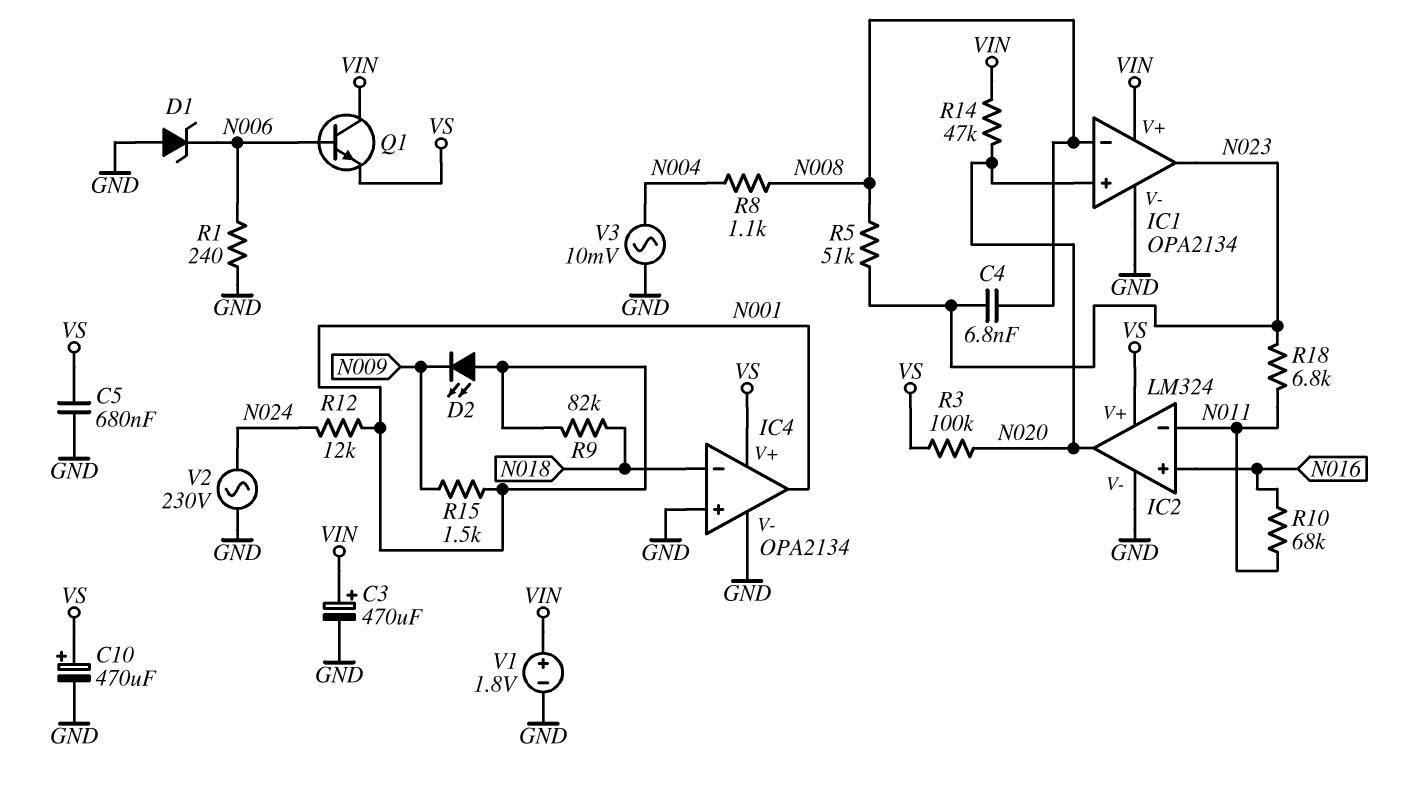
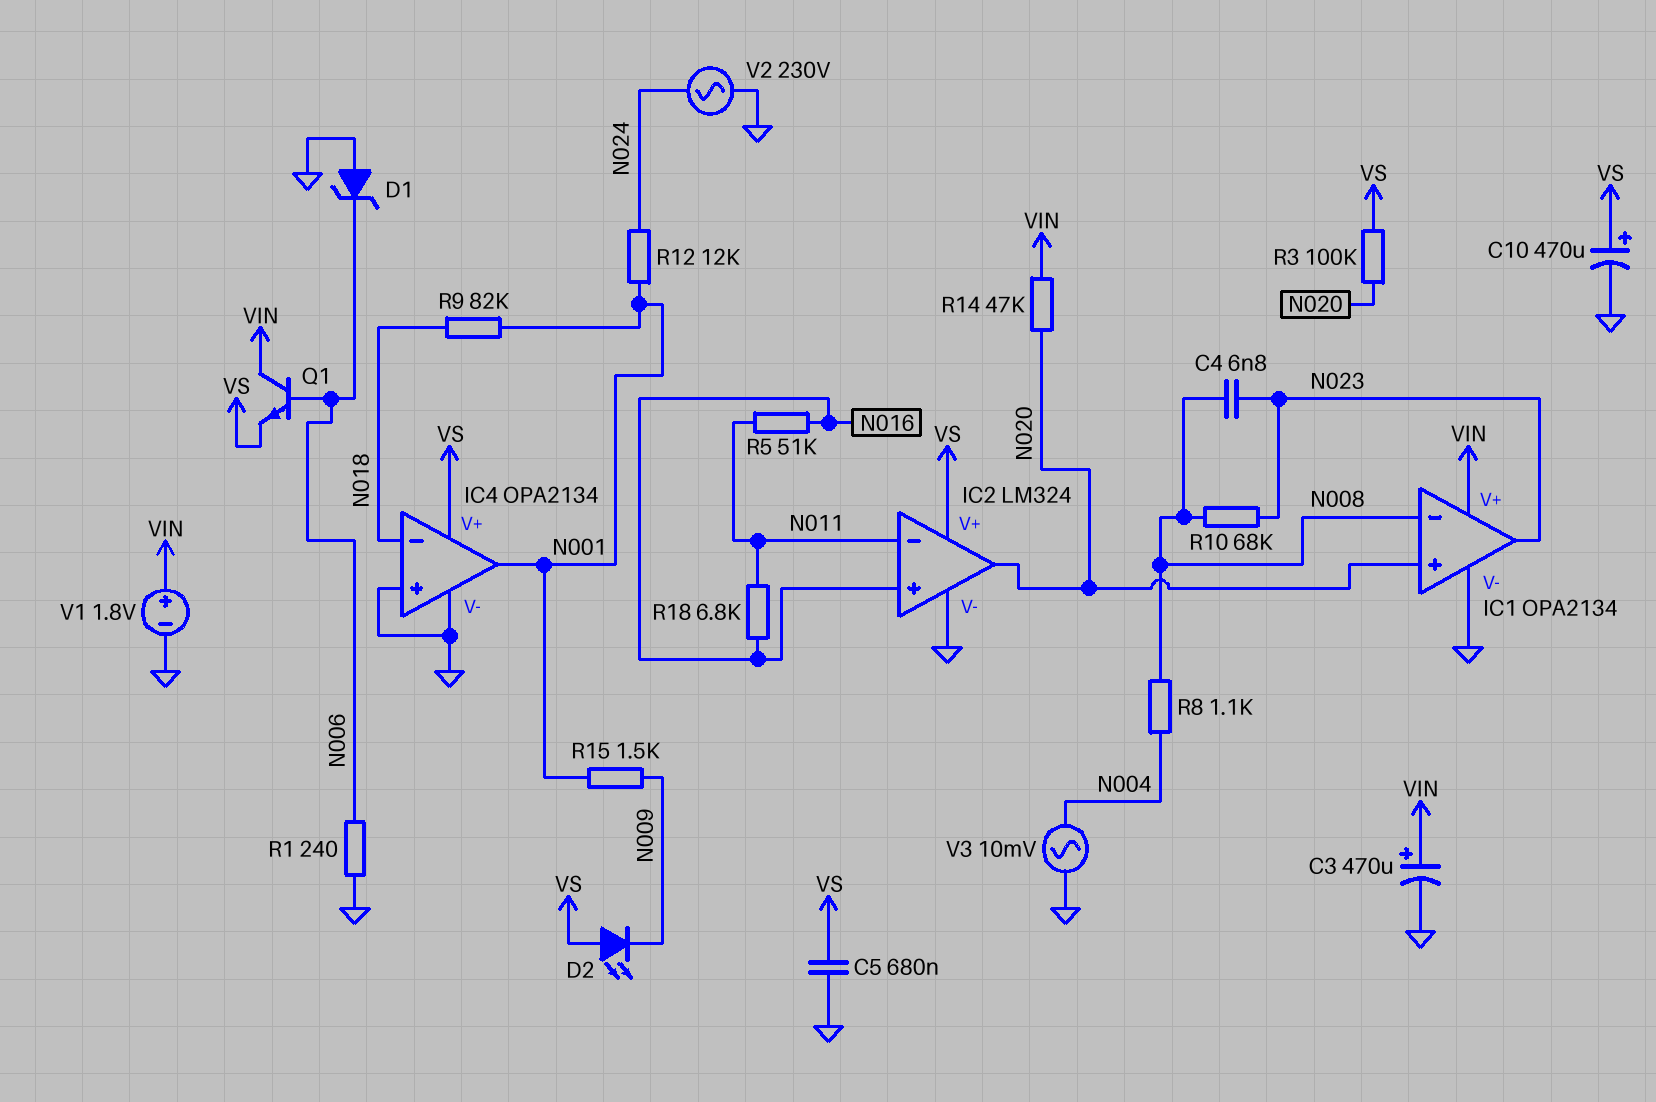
D2: LED (A N001, K N009) -> LED (A VS, K N009)
R5: 51k (N008, N023) -> 51k (N011, N016)
R10: 68k (N011, N016) -> 68k (N008, N023)
R18: 6.8k (N011, N023) -> 6.8k (N011, N016)

